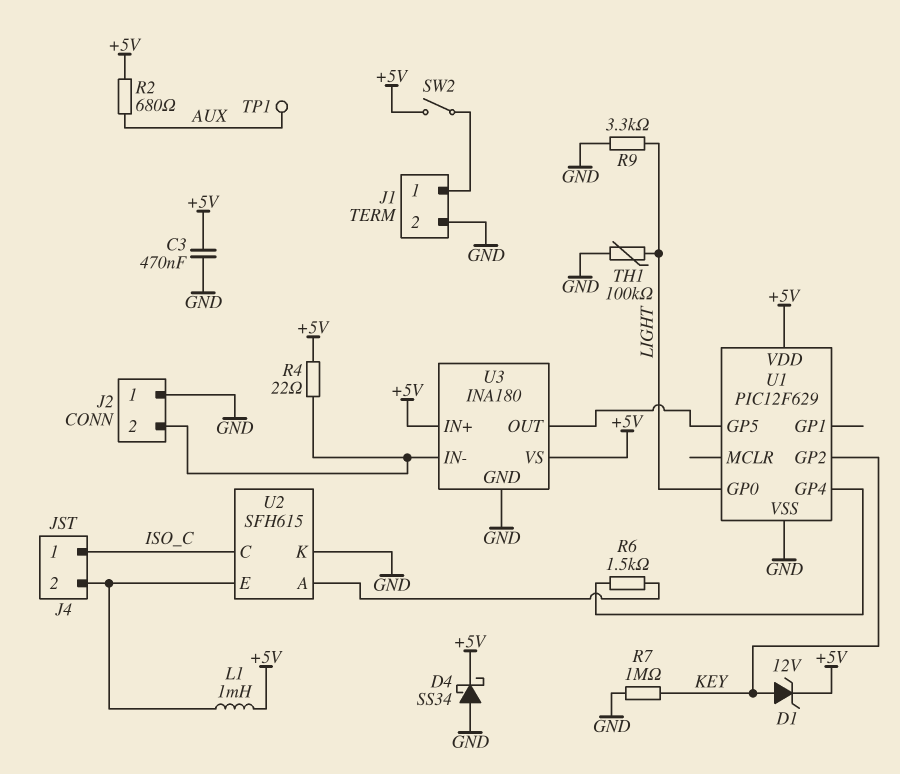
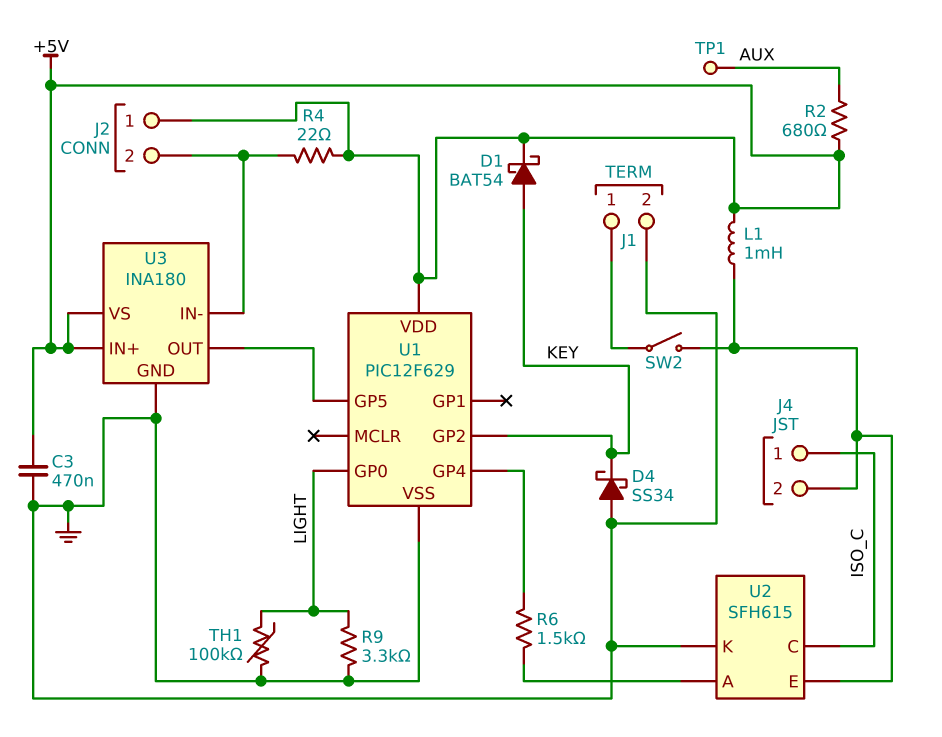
D1: zener 12V (A KEY, K +5V) -> schottky BAT54 (A KEY, K +5V)
D4: schottky SS34 (A GND, K +5V) -> schottky SS34 (A GND, K KEY)
J2 pin 1: GND -> +5V
R7: 1M (GND, KEY) -> none
SW2: switch (+5V, J1/1) -> switch (J1/1, J4/2)

